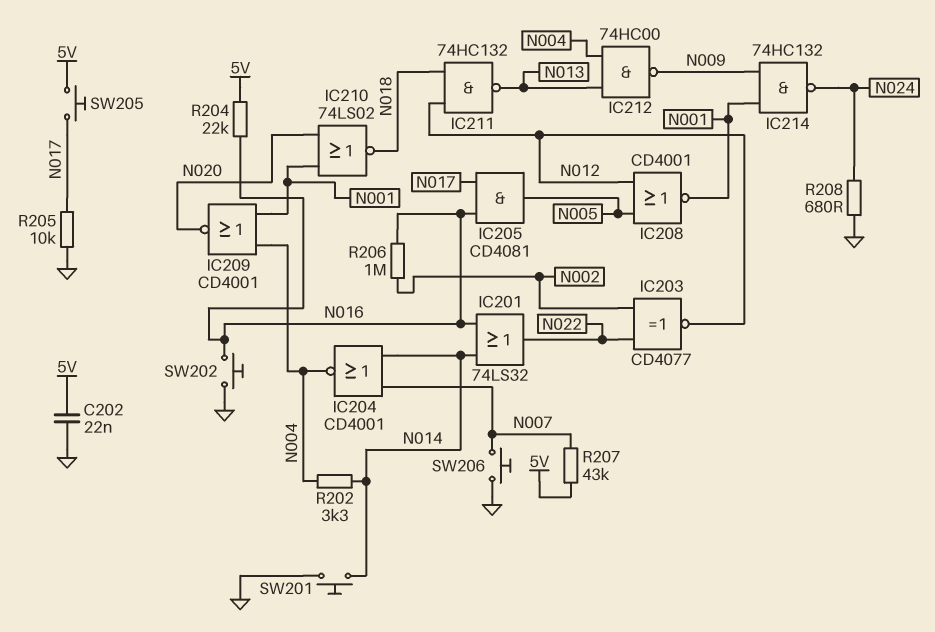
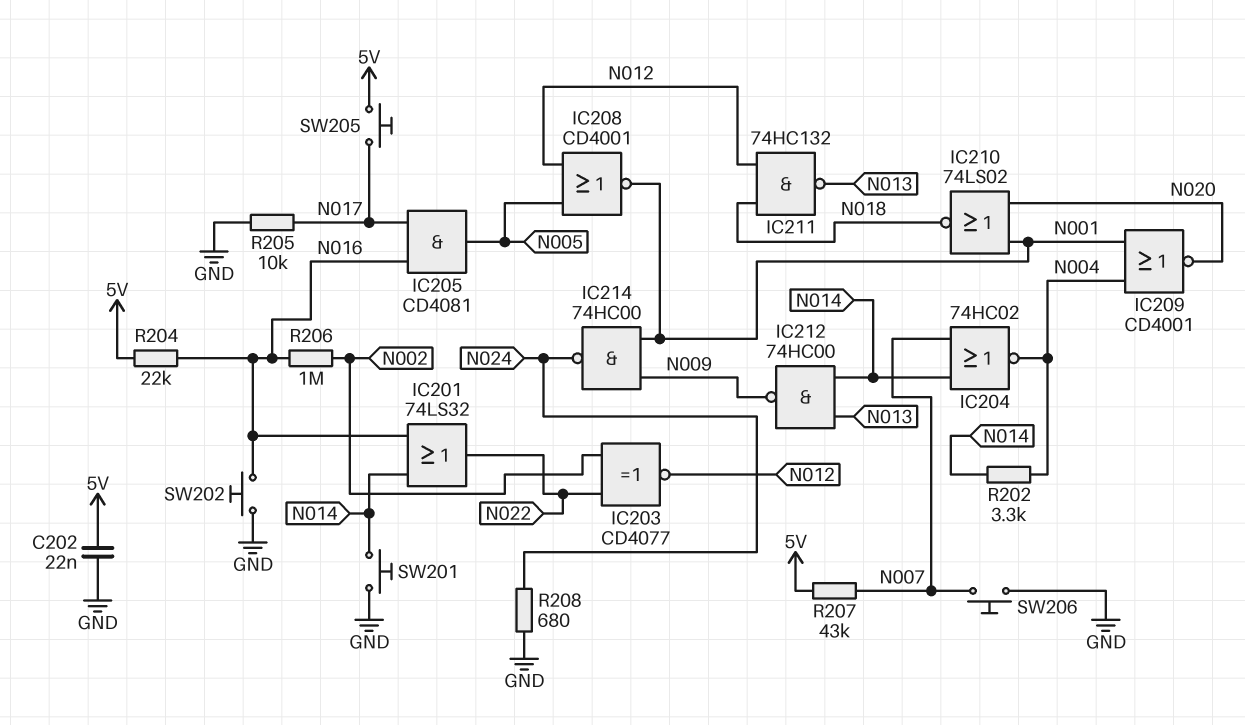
IC204: NOR CD4001 (in N007, in N014, out N004) -> NOR 74HC02 (in N007, in N014, out N004)
IC212: NAND 74HC00 (in N004, in N013, out N009) -> NAND 74HC00 (in N013, in N014, out N009)
IC214: NAND 74HC132 (in N001, in N009, out N024) -> NAND 74HC00 (in N001, in N009, out N024)

